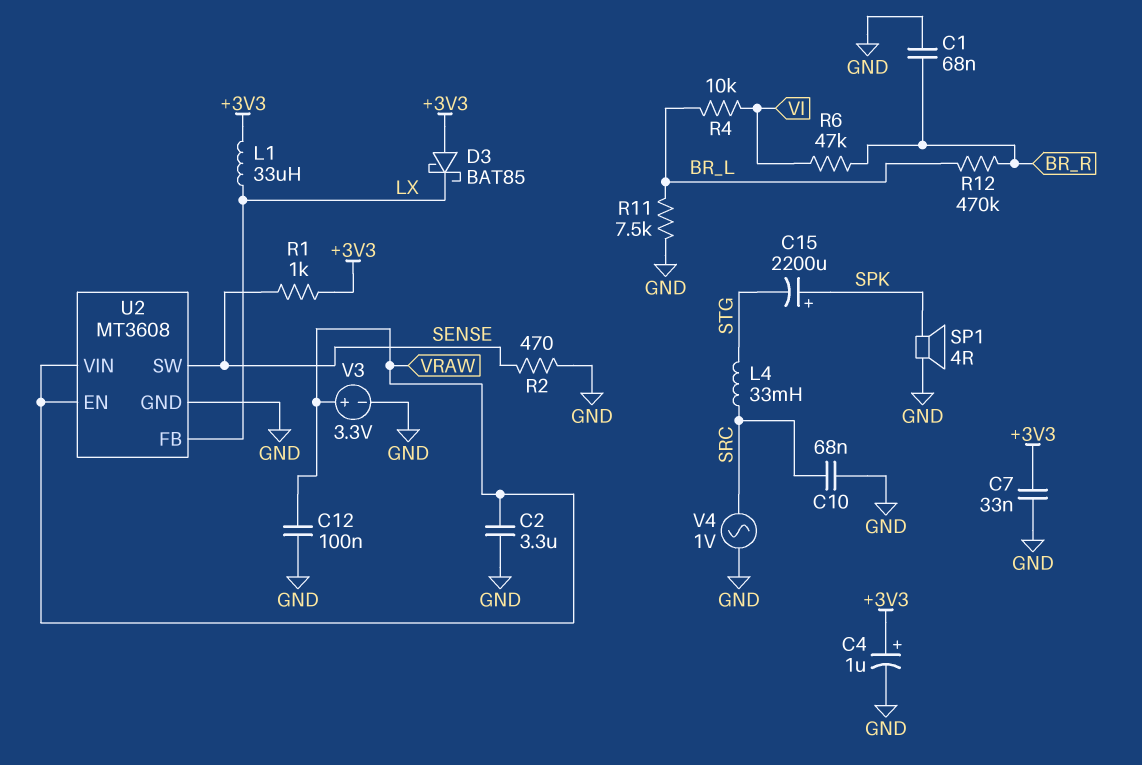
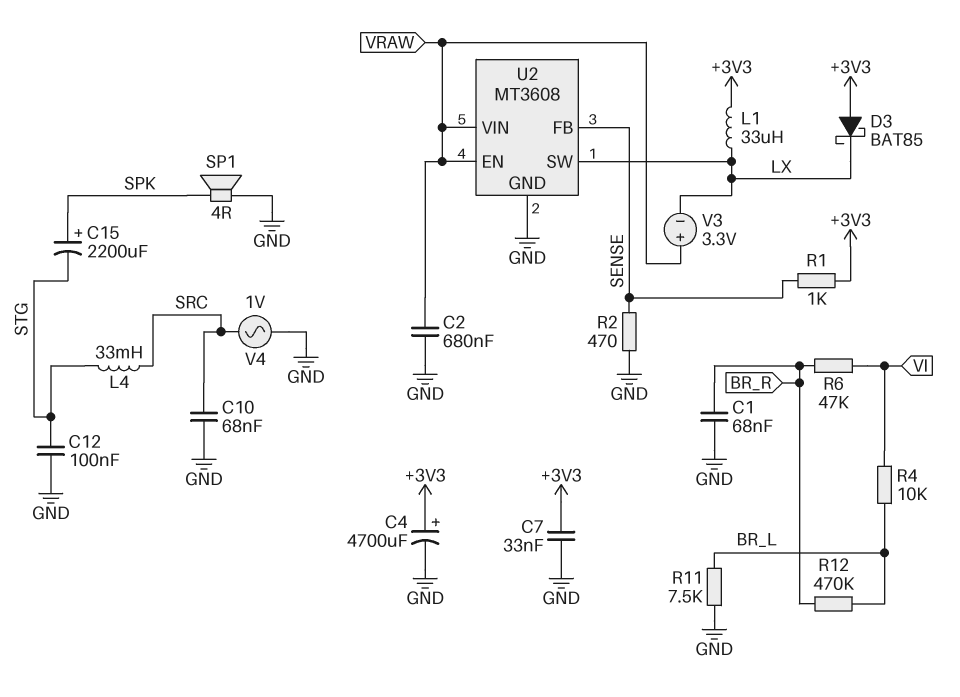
C2: 3.3uF (GND, VRAW) -> 680nF (GND, VRAW)
C4: 1uF (plus +3V3, minus GND) -> 4700uF (plus +3V3, minus GND)
C12: 100nF (GND, VRAW) -> 100nF (GND, STG)
U2 pin FB: LX -> SENSE
U2 pin SW: SENSE -> LX
V3: 3.3V (plus VRAW, minus GND) -> 3.3V (plus VRAW, minus LX)

